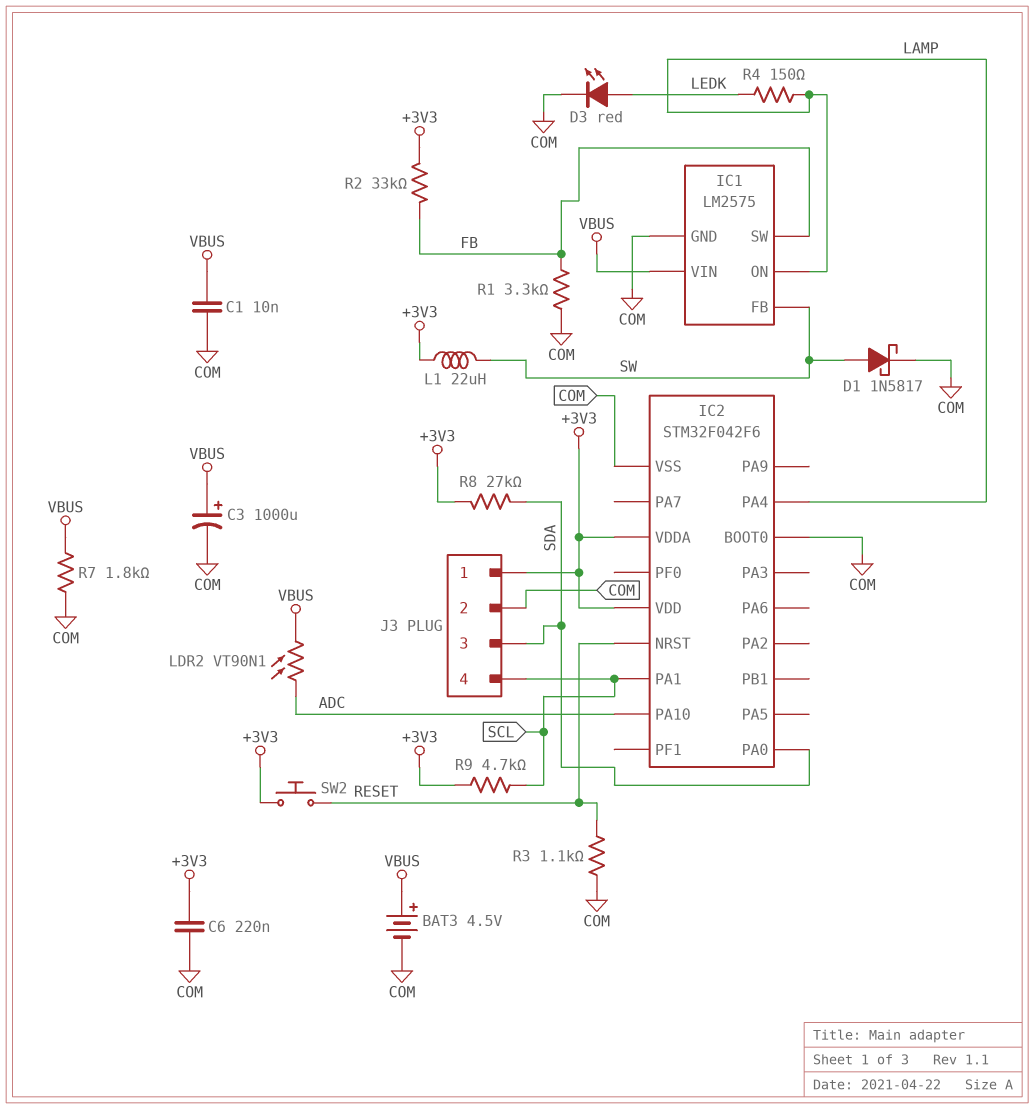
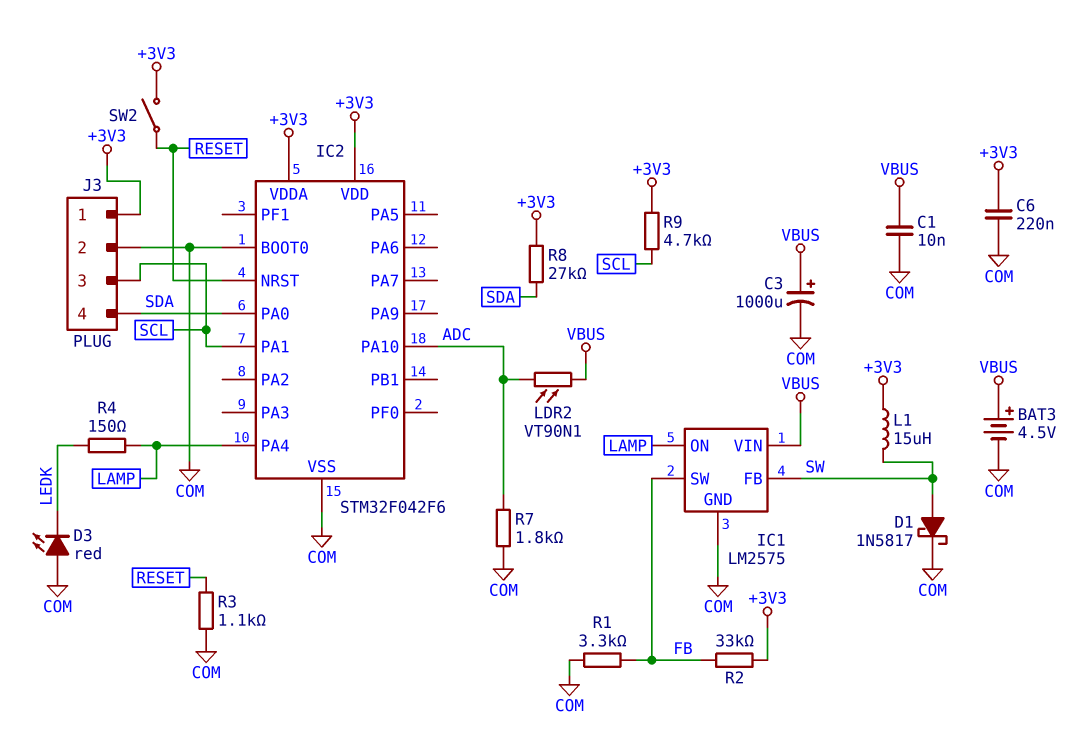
D3: LED red (A LEDK, K COM) -> LED red (A COM, K LEDK)
J3 pin 3: SDA -> SCL
J3 pin 4: SCL -> SDA
L1: 22uH (+3V3, SW) -> 15uH (+3V3, SW)
R7: 1.8k (COM, VBUS) -> 1.8k (ADC, COM)
SW2: button (+3V3, RESET) -> switch (+3V3, RESET)

